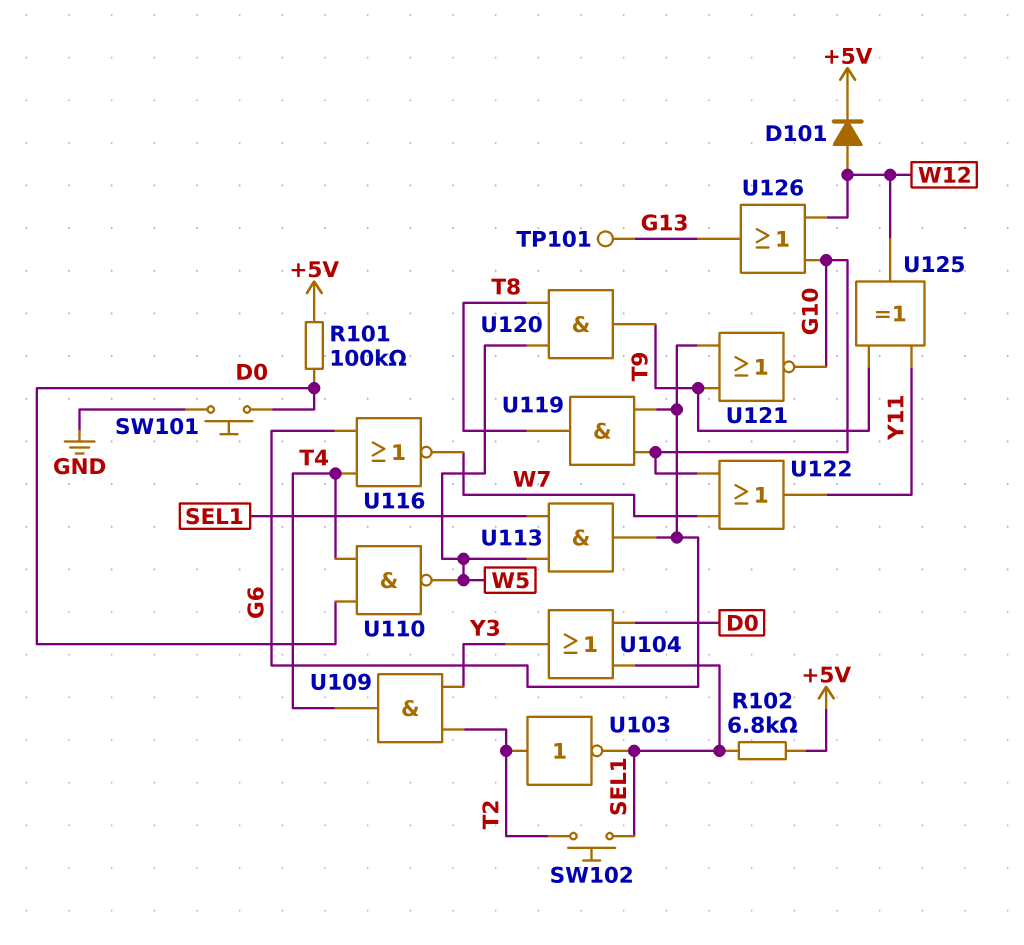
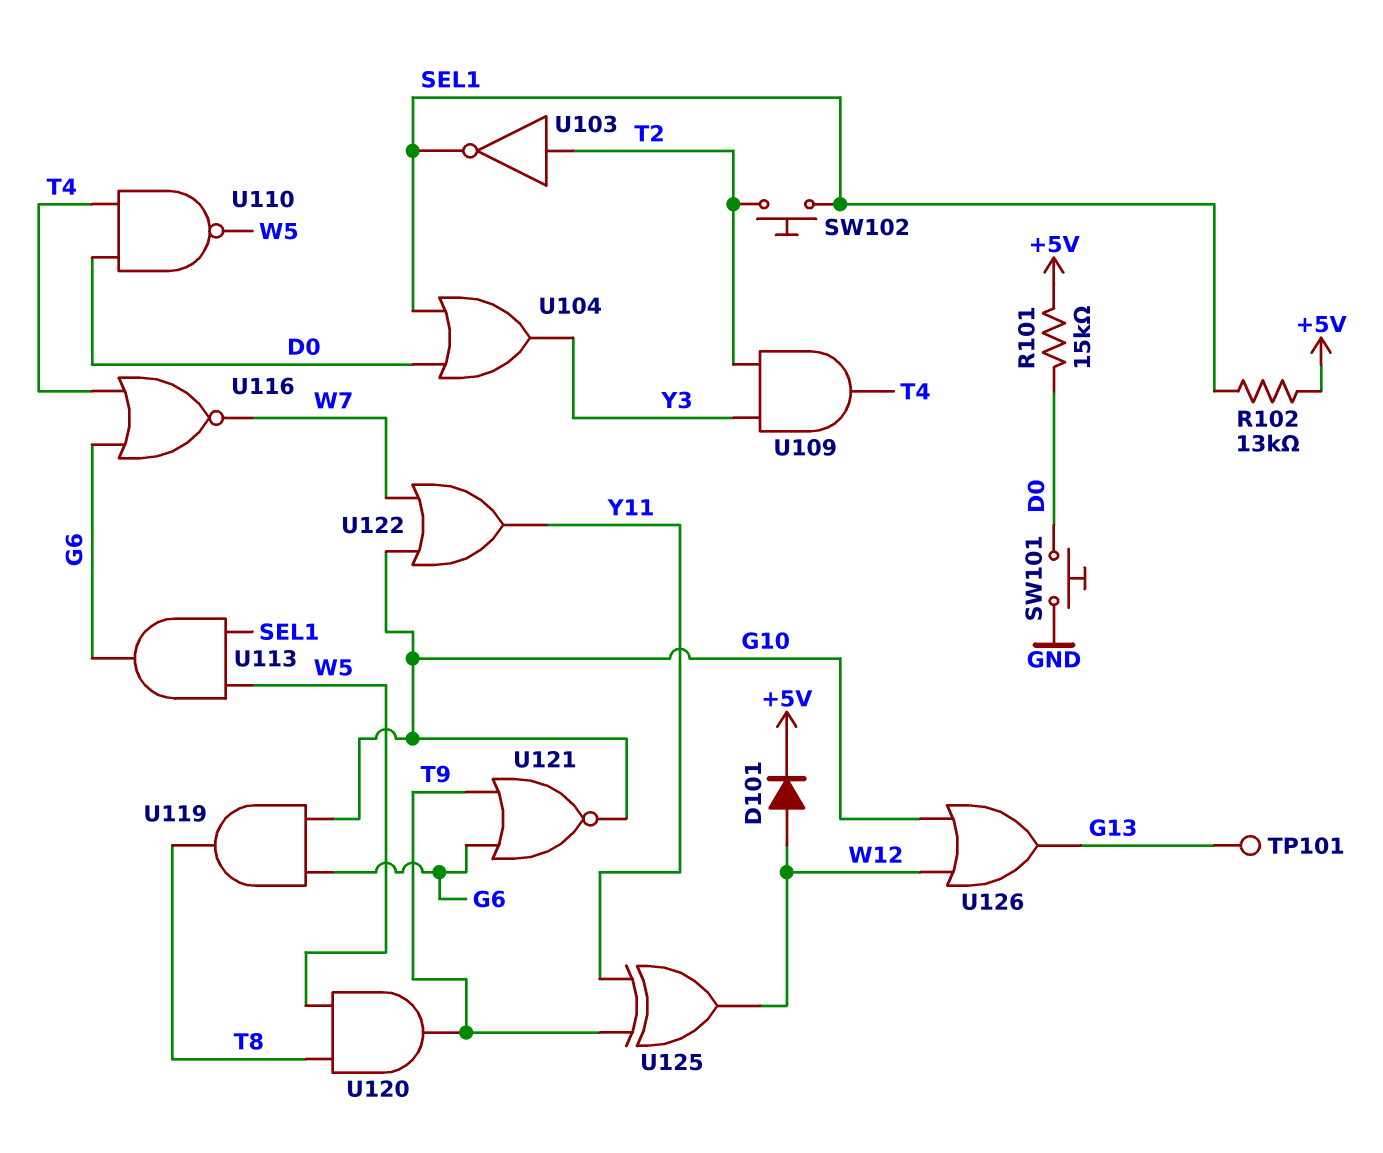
R101: 100k (+5V, D0) -> 15k (+5V, D0)
R102: 6.8k (+5V, SEL1) -> 13k (+5V, SEL1)

